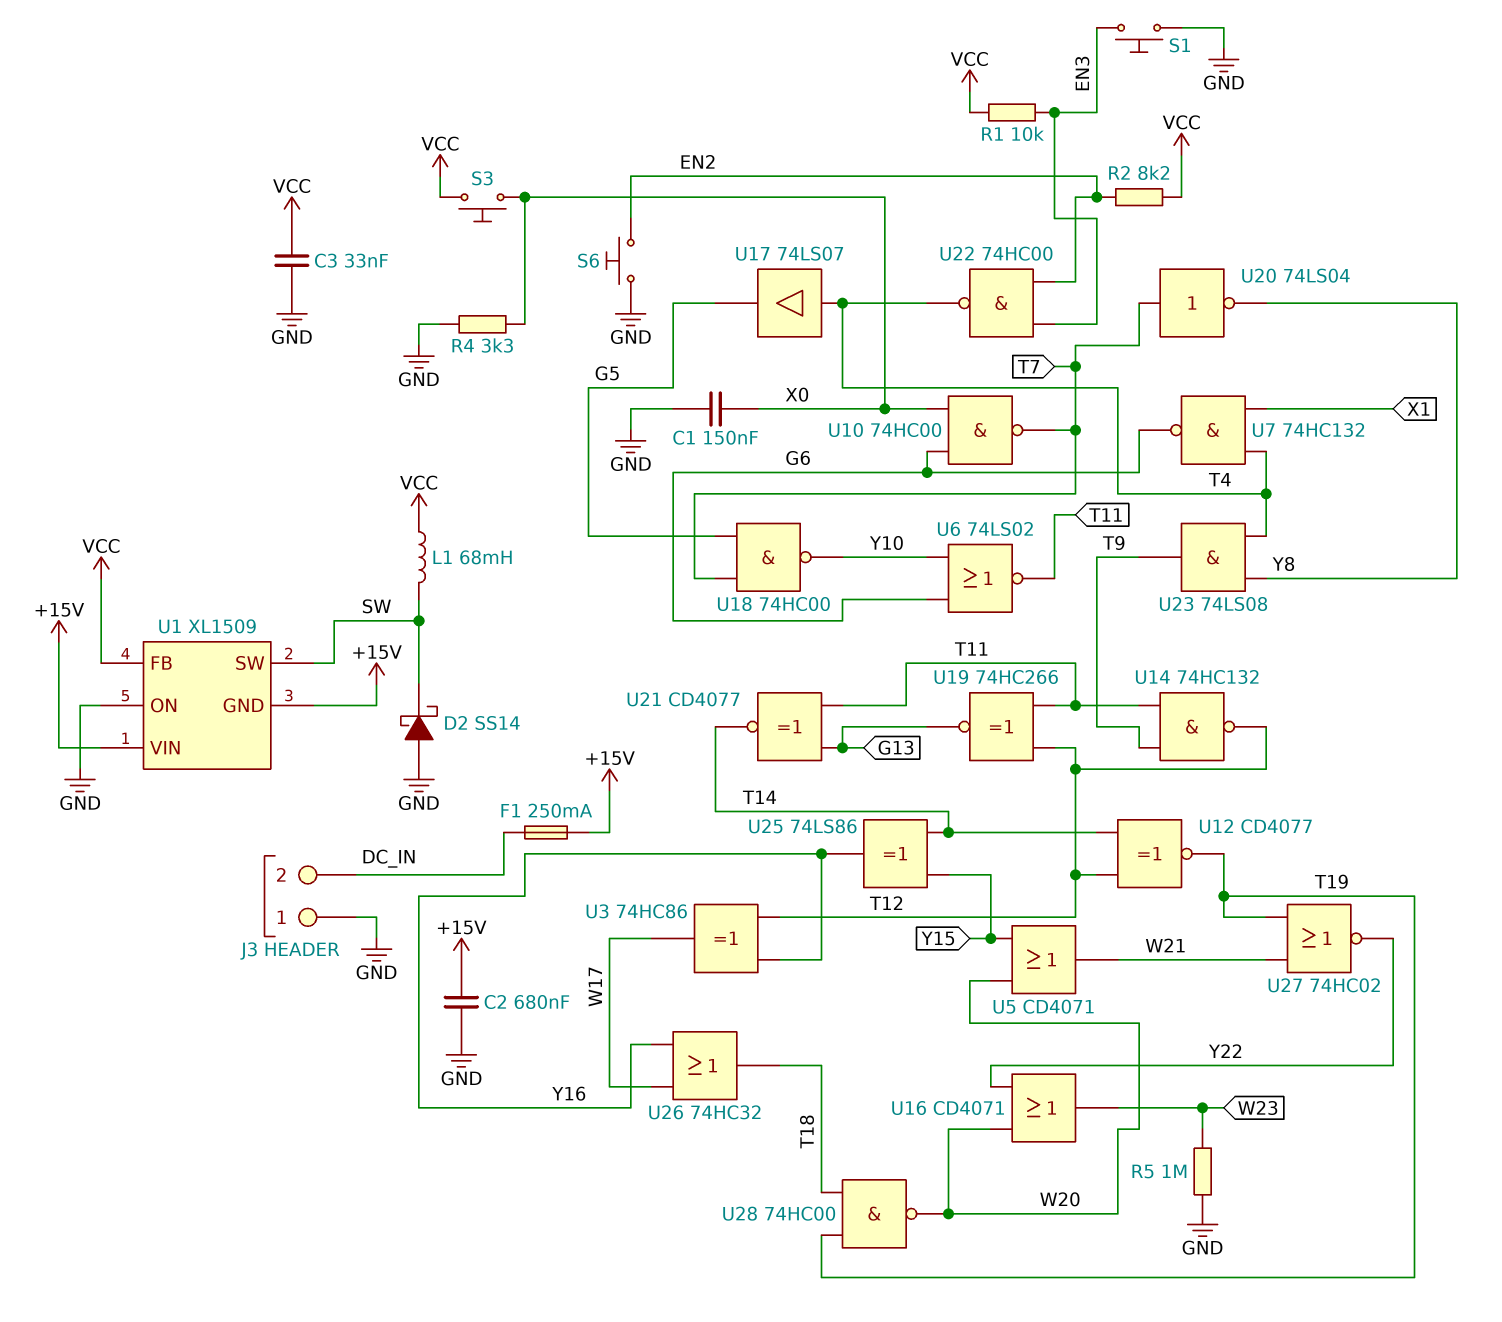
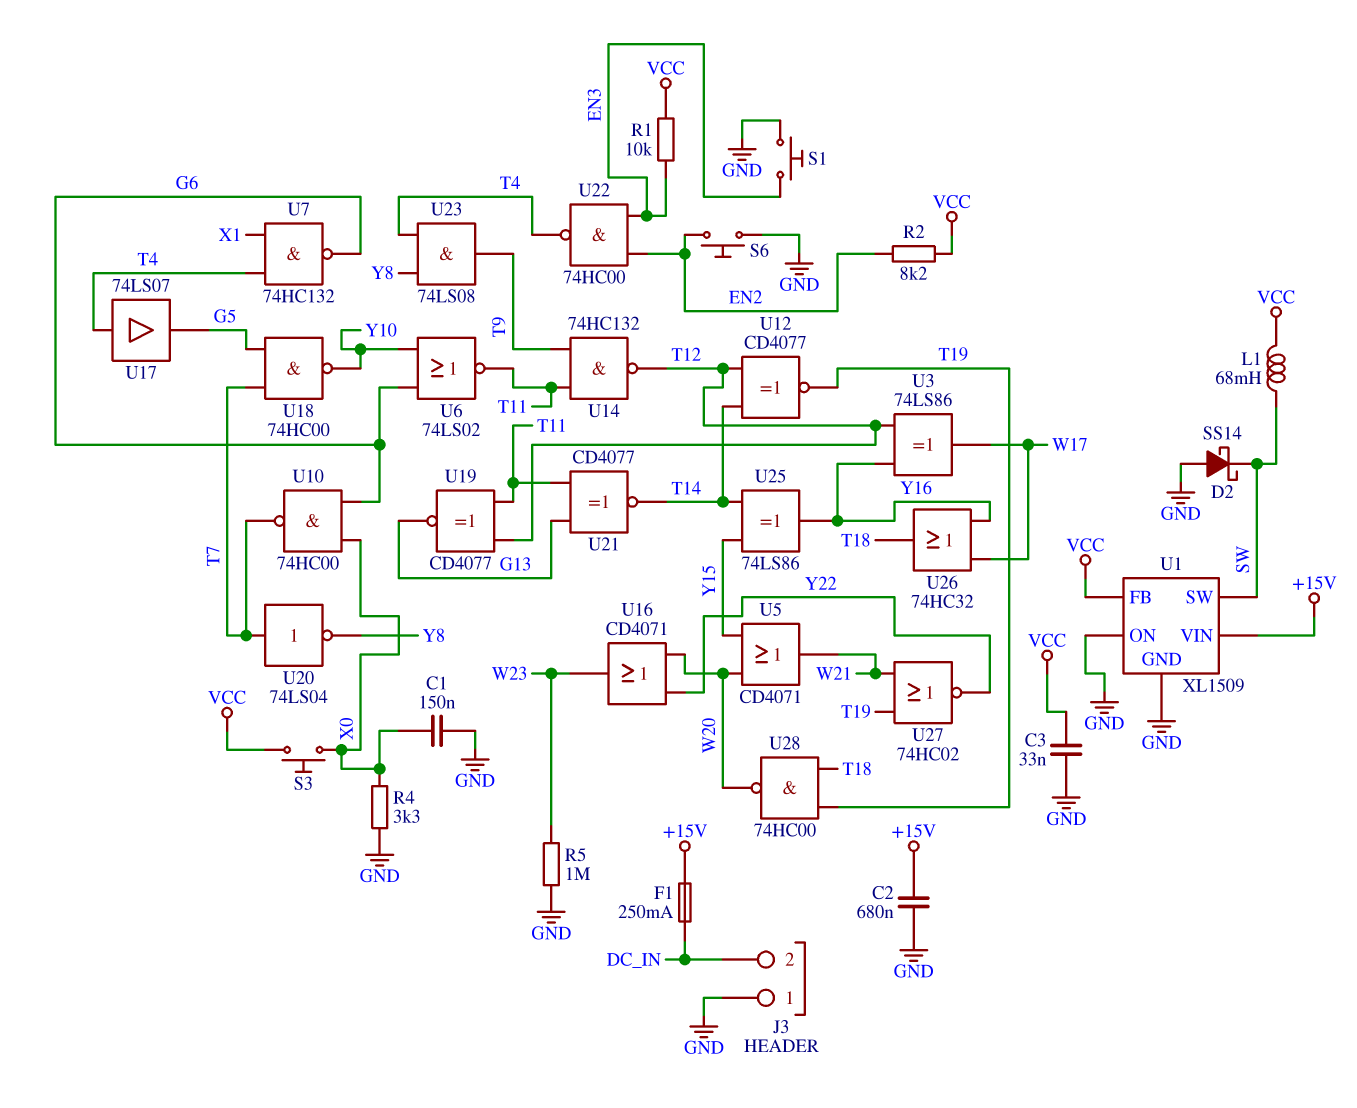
U1 pin GND: +15V -> GND
U3: XOR 74HC86 (in T12, in Y16, out W17) -> XOR 74LS86 (in T12, in Y16, out W17)
U19: XNOR 74HC266 (in T11, in T12, out G13) -> XNOR CD4077 (in T11, in T12, out G13)

